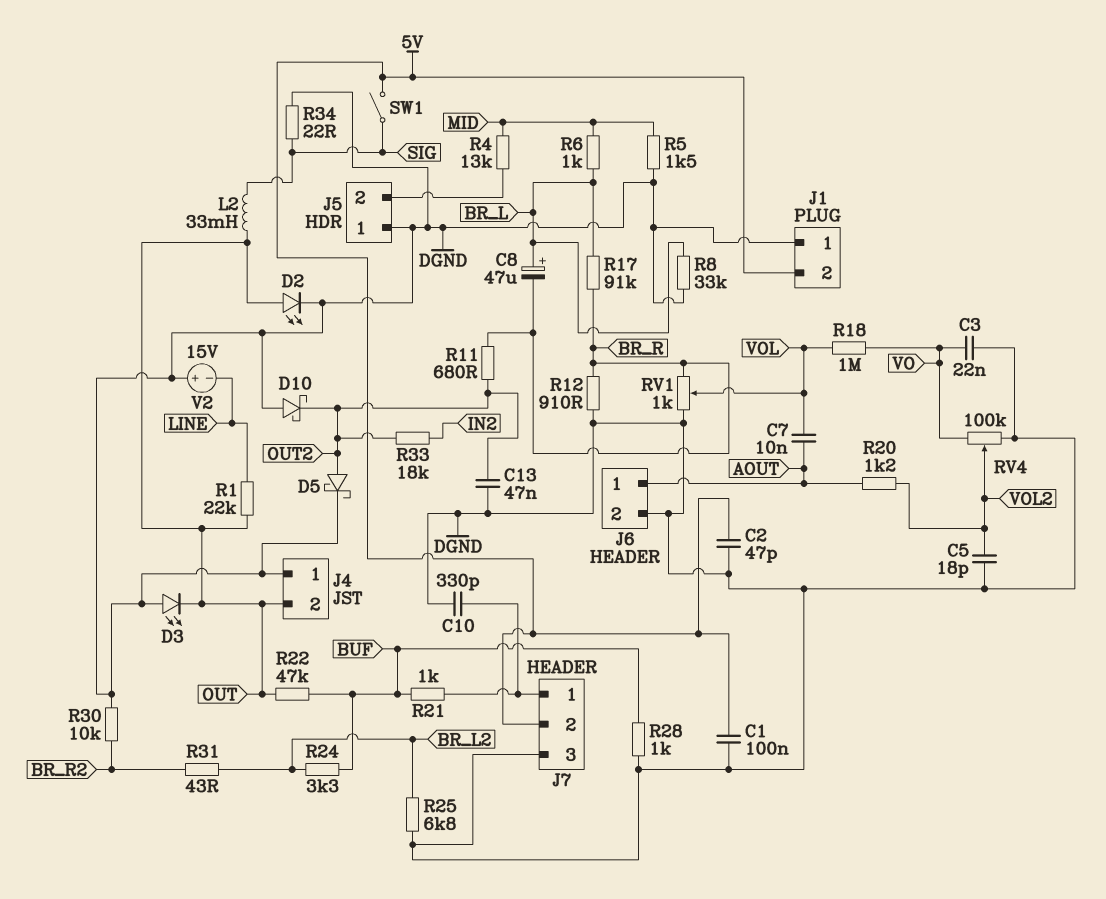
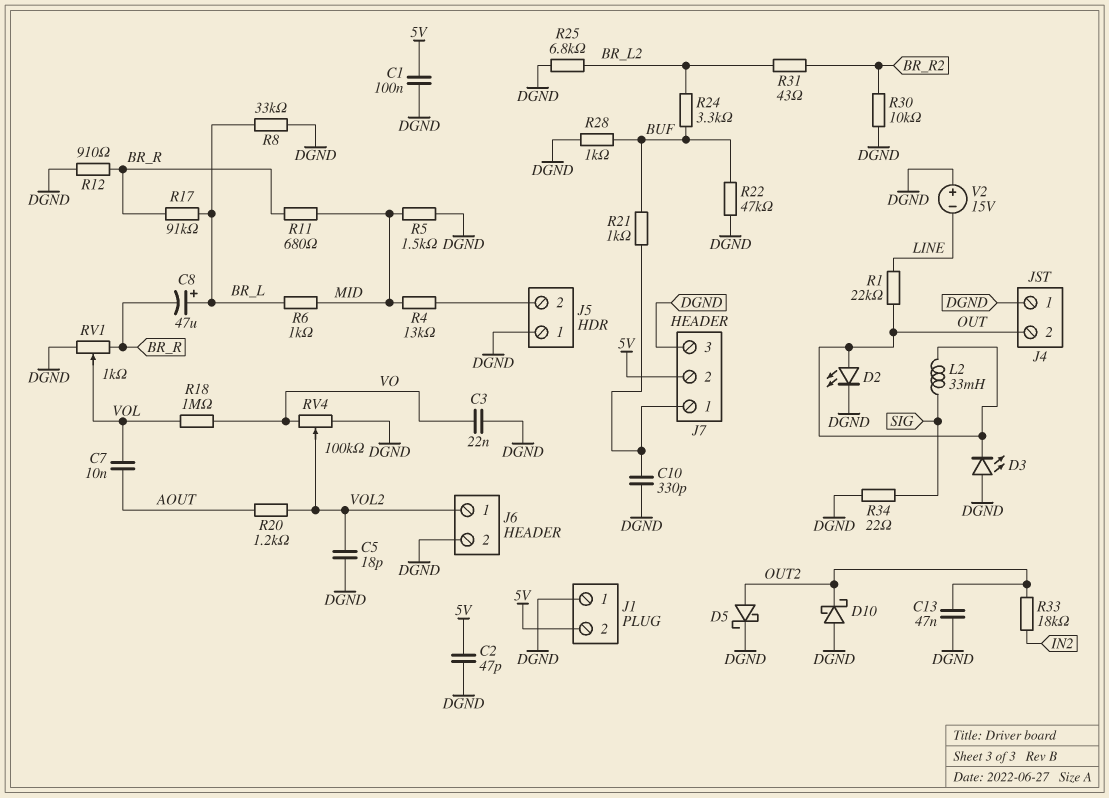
J6 pin 1: AOUT -> VOL2
R11: 680 (BR_R, OUT2) -> 680 (BR_R, MID)
R22: 47k (BUF, OUT) -> 47k (BUF, DGND)
SW1: switch (5V, SIG) -> none

